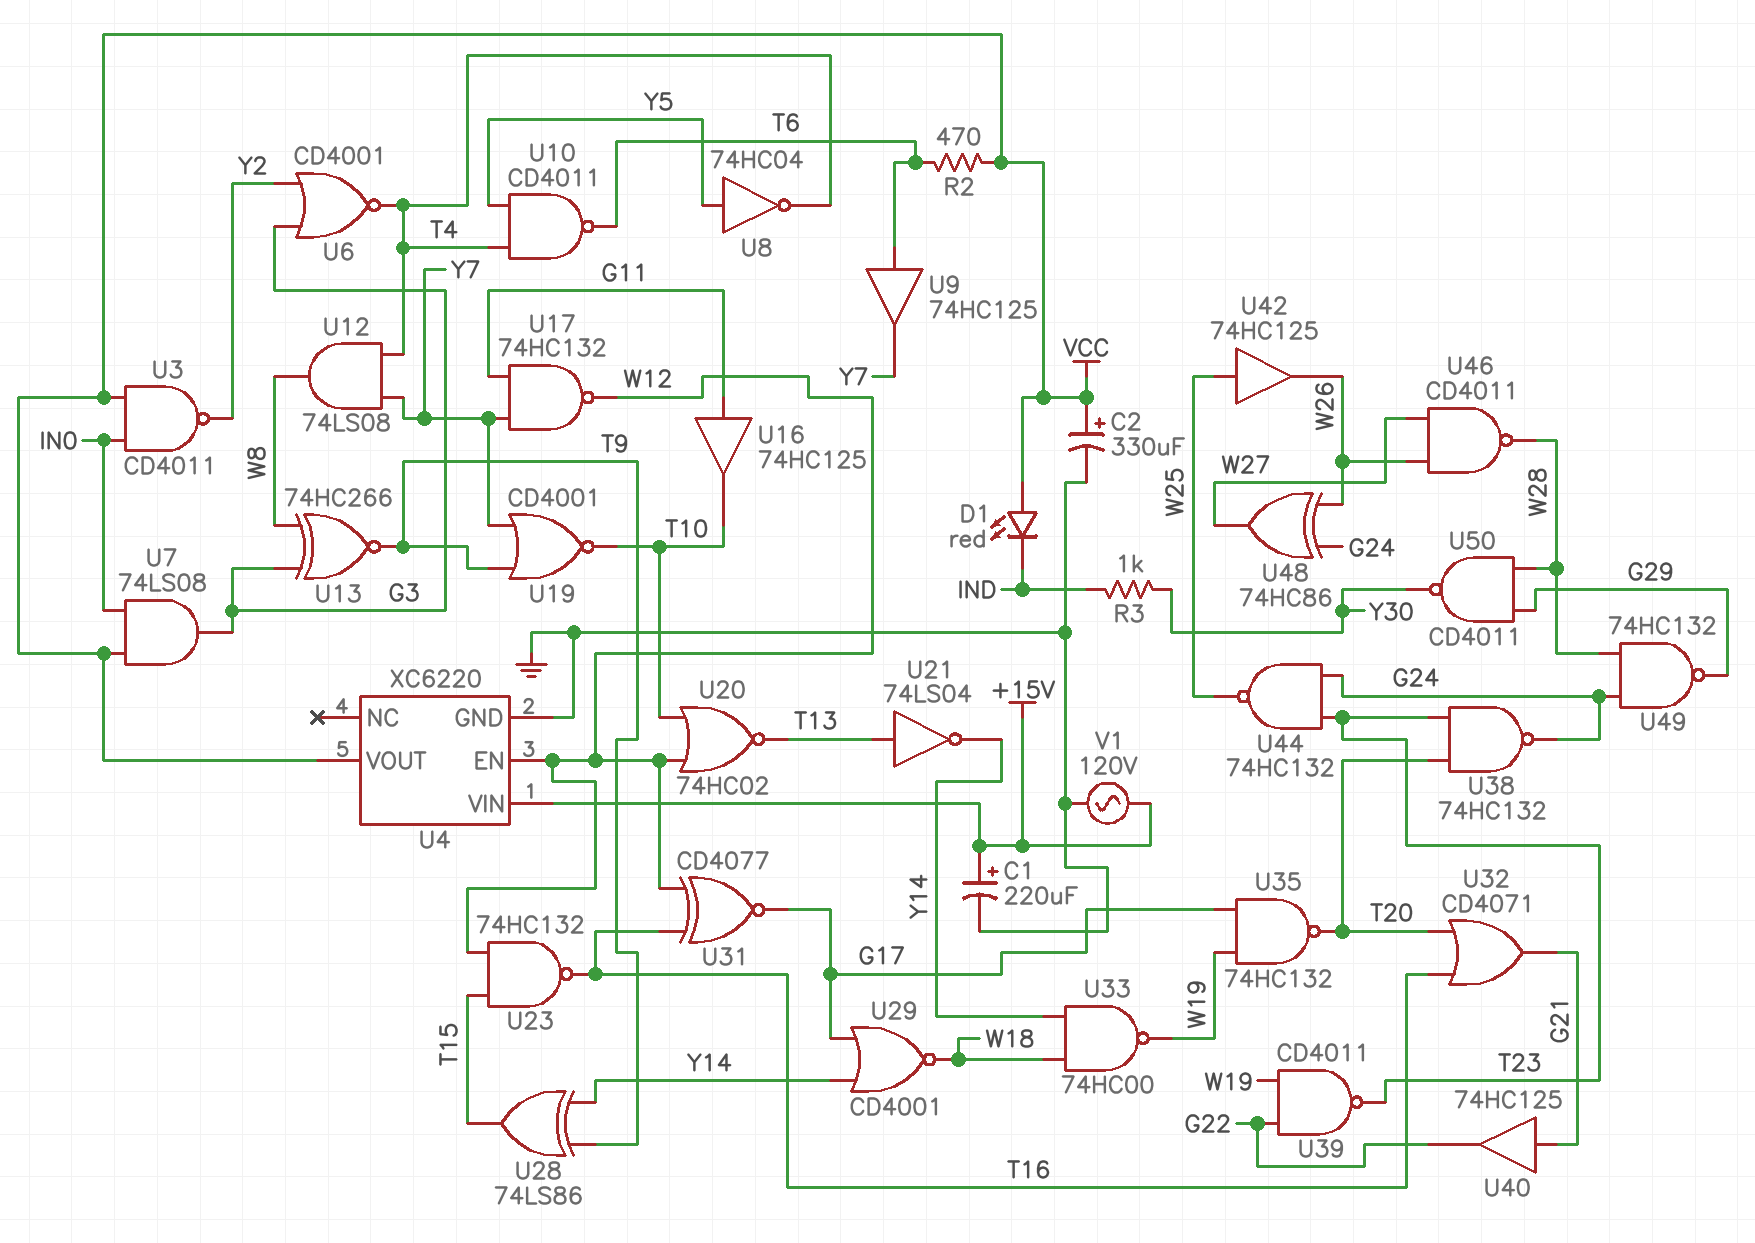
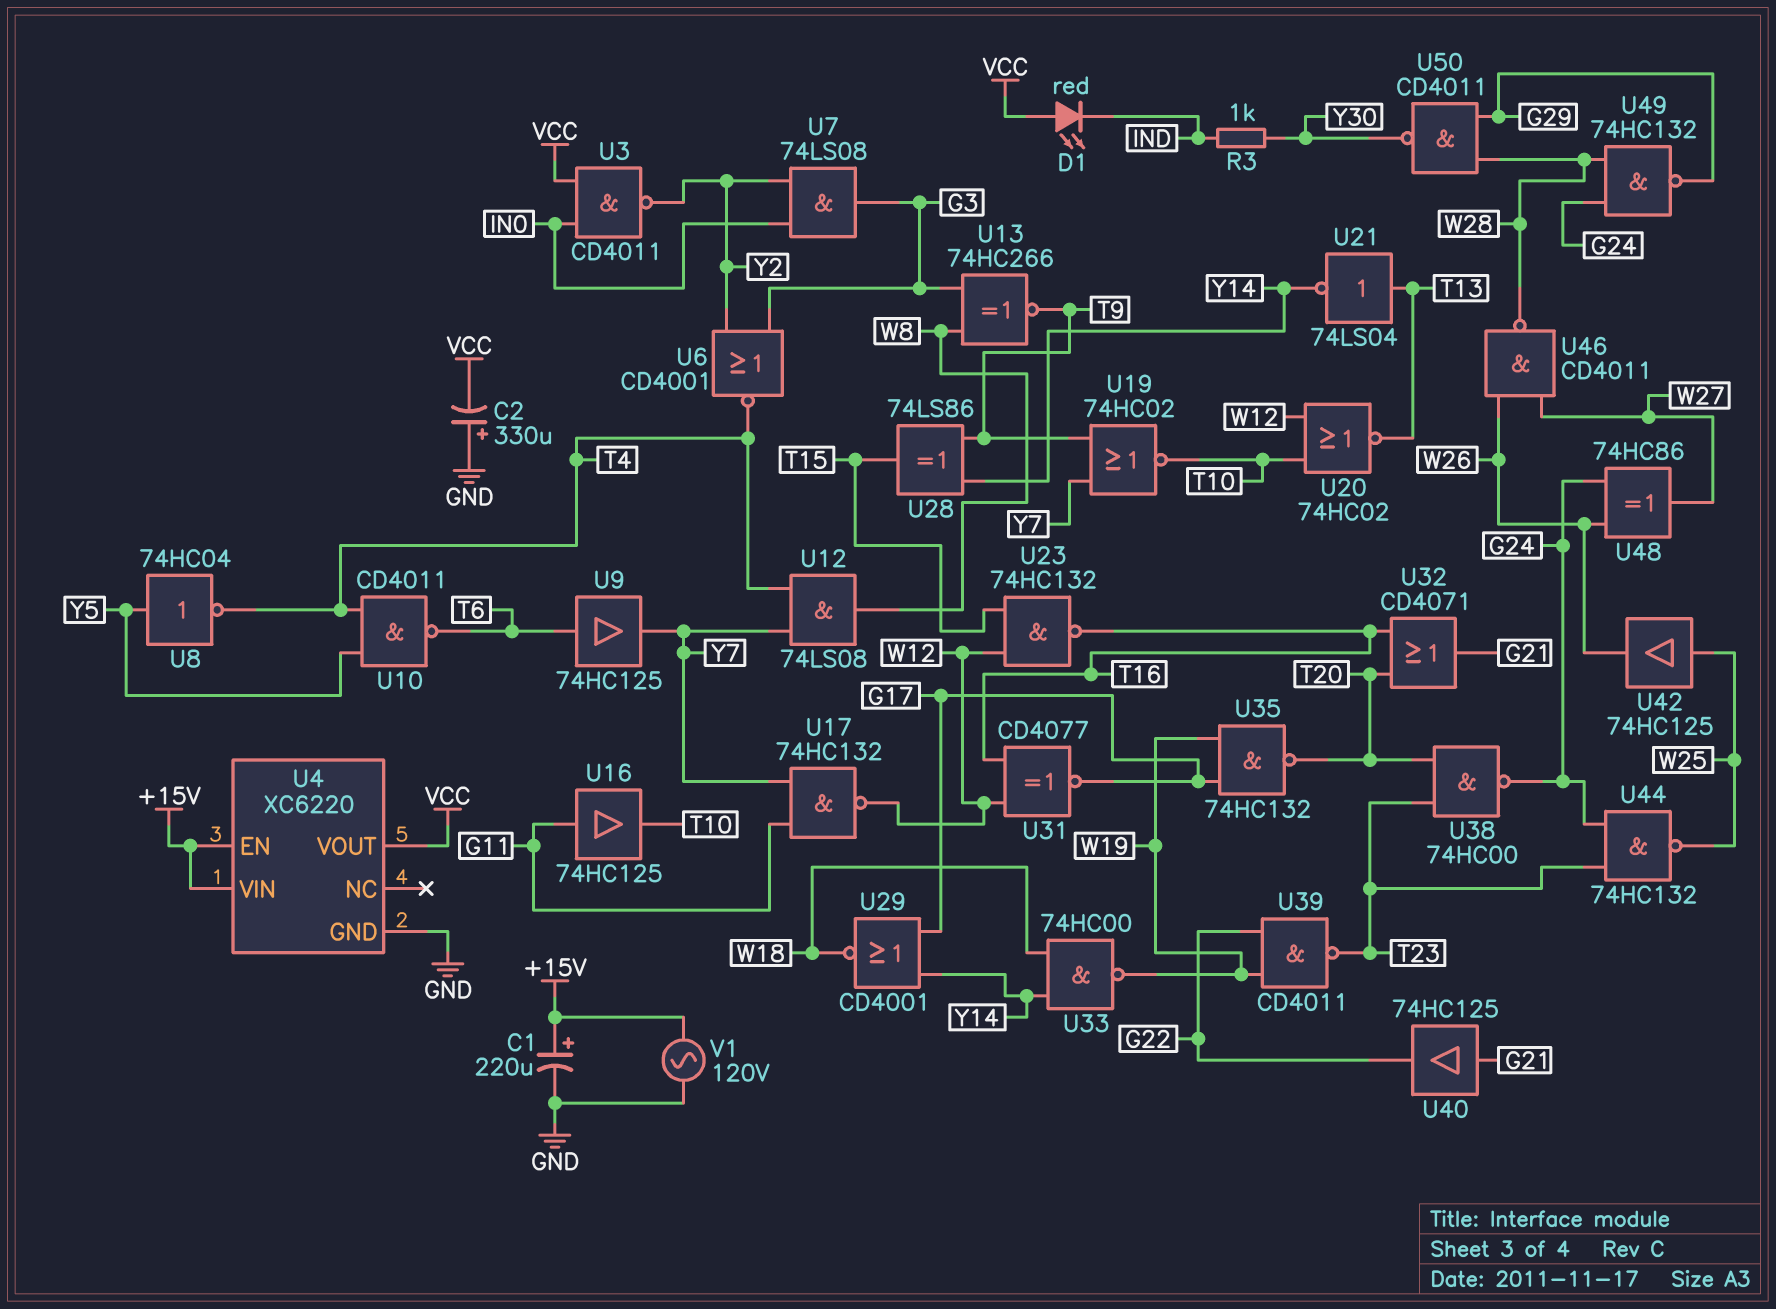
C2: 330uF (plus VCC, minus GND) -> 330uF (plus GND, minus VCC)
R2: 470 (T6, VCC) -> none
U4 pin EN: W12 -> +15V
U7: AND 74LS08 (in IN0, in VCC, out G3) -> AND 74LS08 (in IN0, in Y2, out G3)
U19: NOR CD4001 (in T9, in Y7, out T10) -> NOR 74HC02 (in T9, in Y7, out T10)
U38: NAND 74HC132 (in T20, in T23, out G24) -> NAND 74HC00 (in T20, in T23, out G24)

